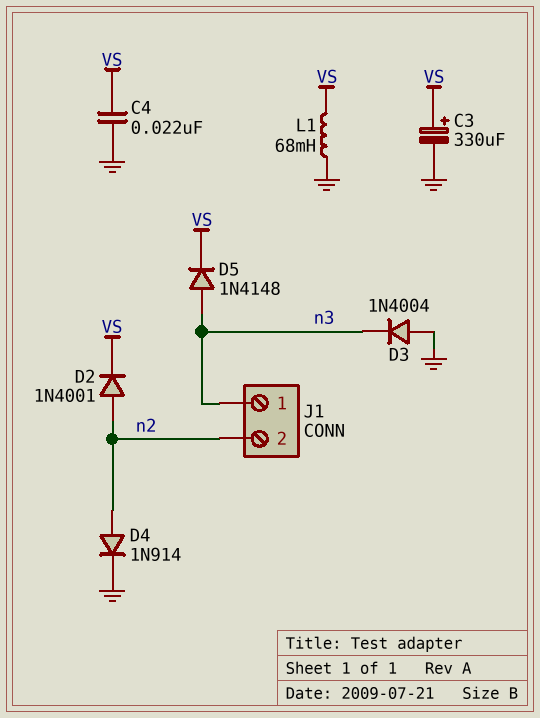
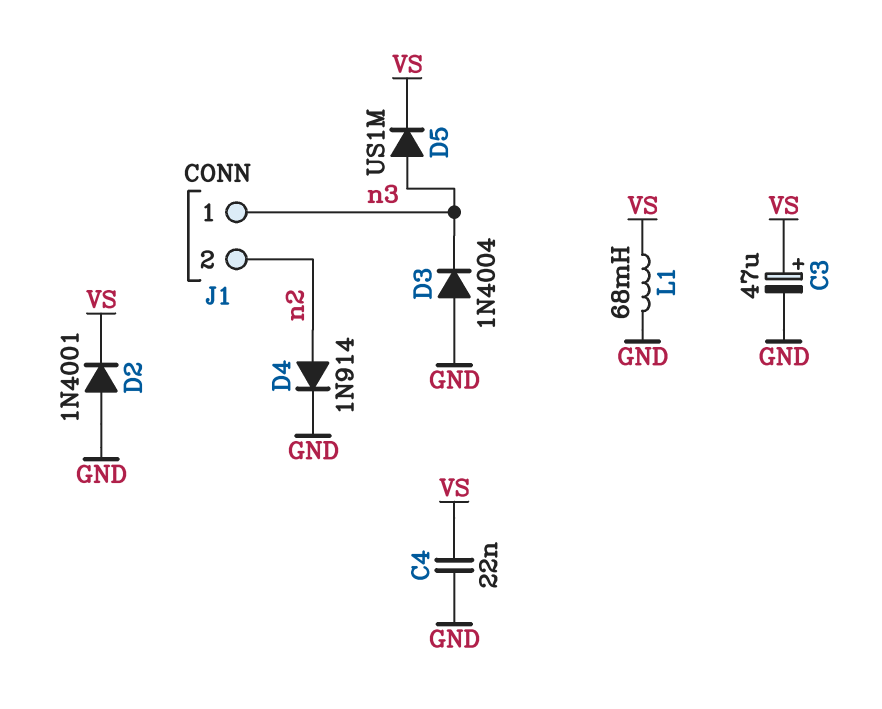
C3: 330uF (plus VS, minus GND) -> 47uF (plus VS, minus GND)
D2: diode 1N4001 (A n2, K VS) -> diode 1N4001 (A GND, K VS)
D5: diode 1N4148 (A n3, K VS) -> diode US1M (A n3, K VS)

